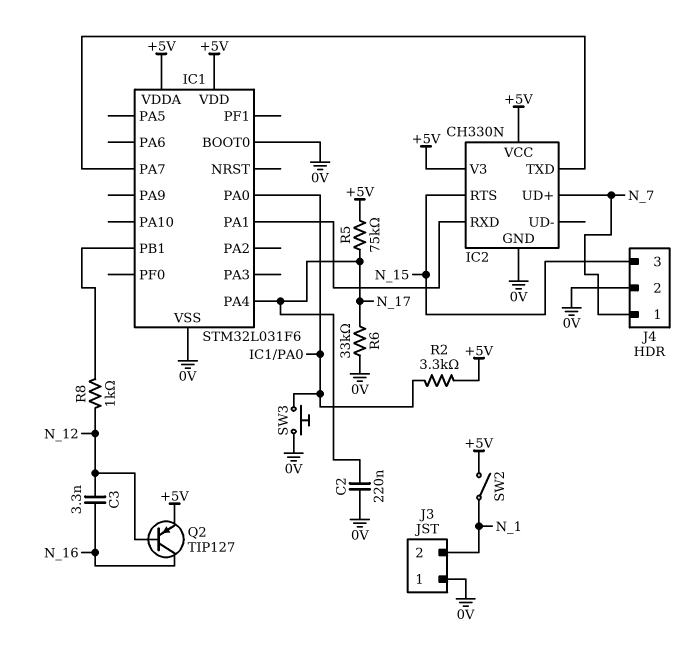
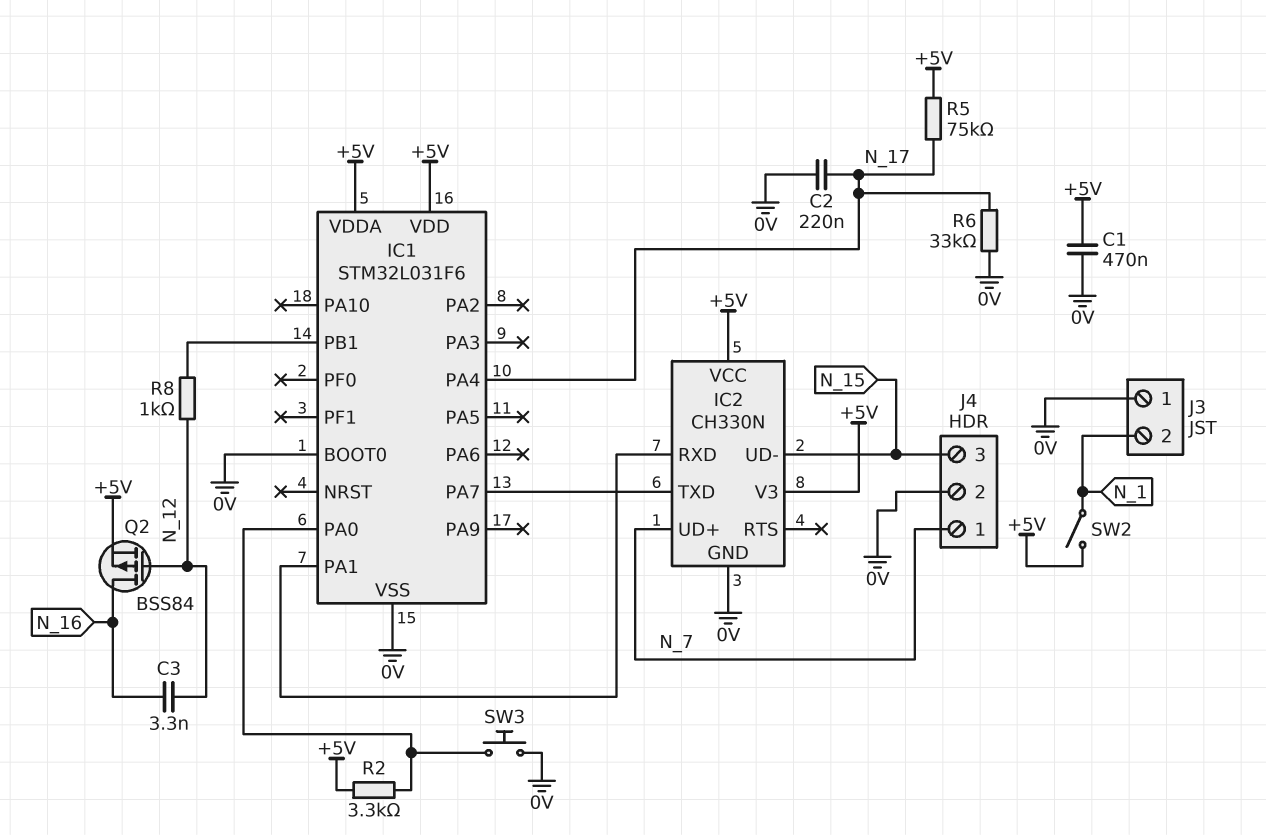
C1: none -> 470nF (+5V, 0V)
IC2 pin RTS: N_15 -> none
IC2 pin UD-: none -> N_15
Q2: PNP TIP127 (B N_12, C N_16, E +5V) -> PMOS BSS84 (G N_12, D N_16, S +5V)

